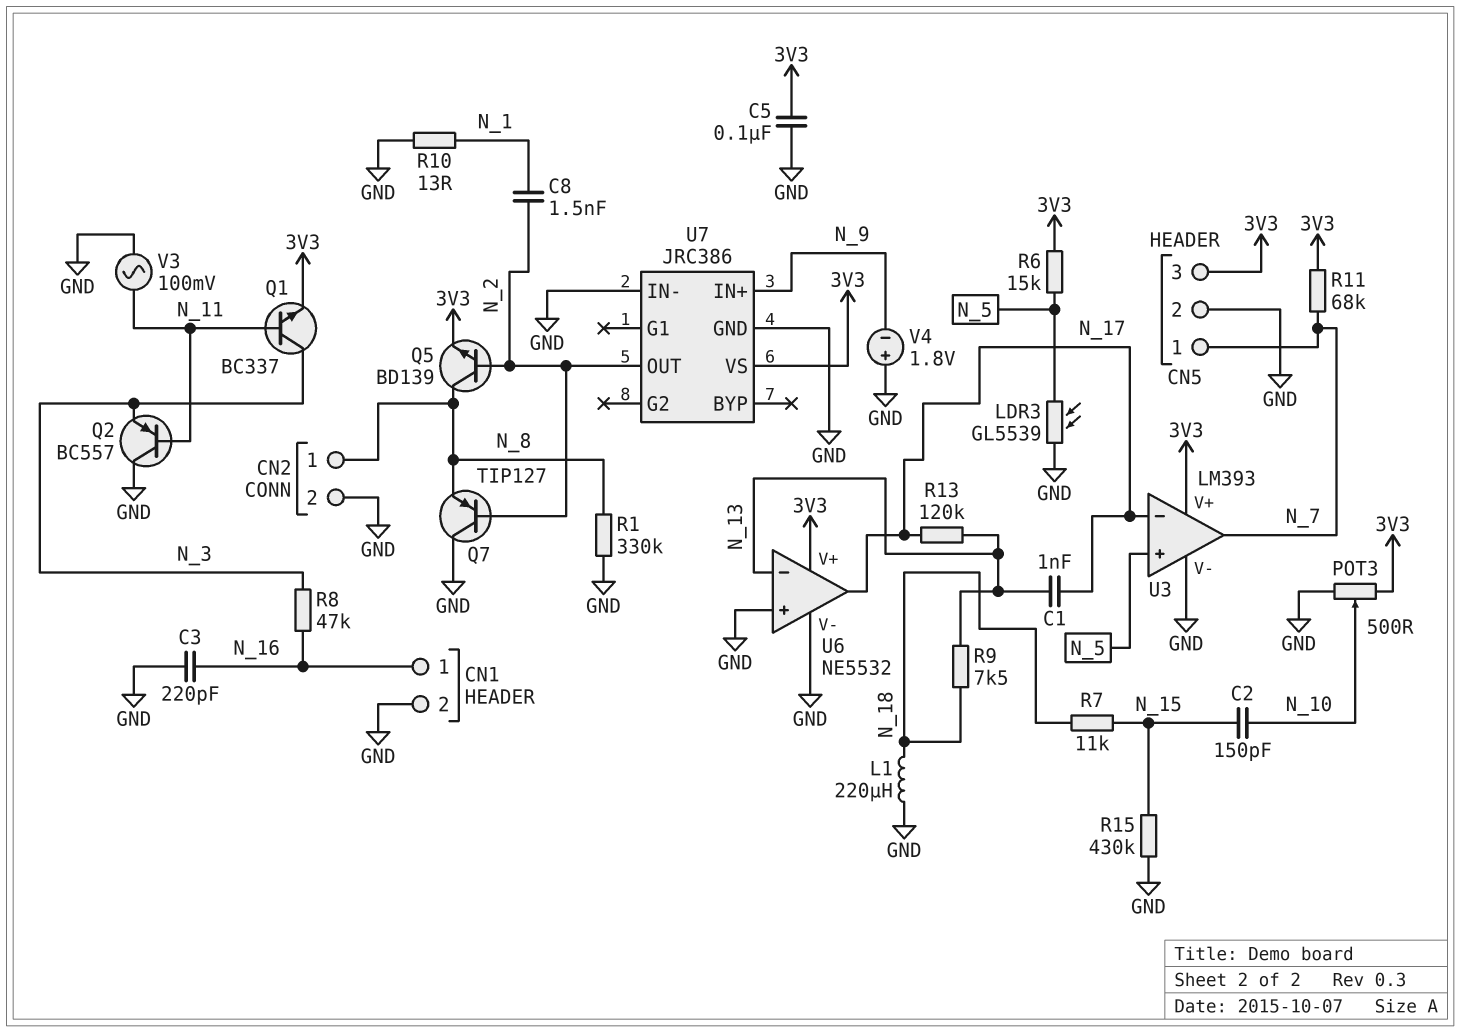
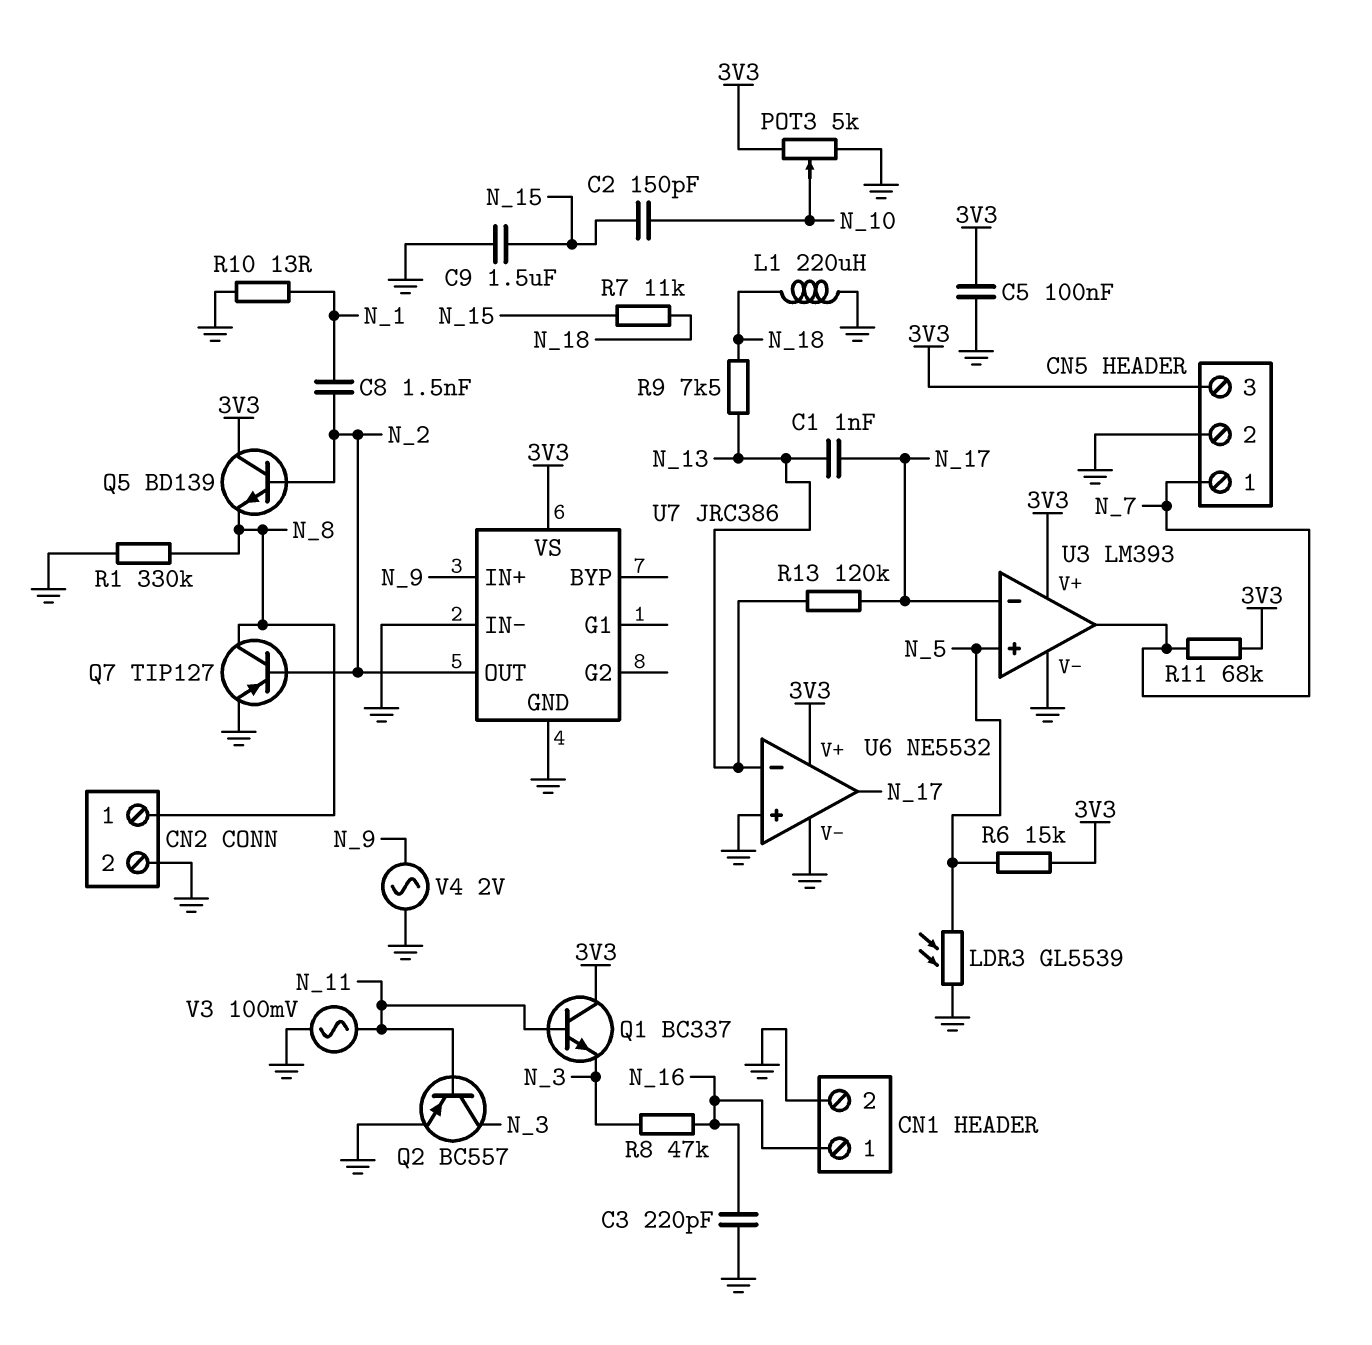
C9: none -> 1.5uF (GND, N_15)
POT3: 500 (3V3, GND, wiper N_10) -> 5k (3V3, GND, wiper N_10)
Q1: NPN BC337 (B N_11, C N_3, E 3V3) -> NPN BC337 (B N_11, C 3V3, E N_3)
Q2: PNP BC557 (B N_11, C GND, E N_3) -> PNP BC557 (B N_11, C N_3, E GND)
Q5: NPN BD139 (B N_2, C N_8, E 3V3) -> NPN BD139 (B N_2, C 3V3, E N_8)
Q7: PNP TIP127 (B N_2, C GND, E N_8) -> PNP TIP127 (B N_2, C N_8, E GND)
R15: 430k (GND, N_15) -> none
V4: 1.8V (plus GND, minus N_9) -> AC 2V (GND, N_9)

